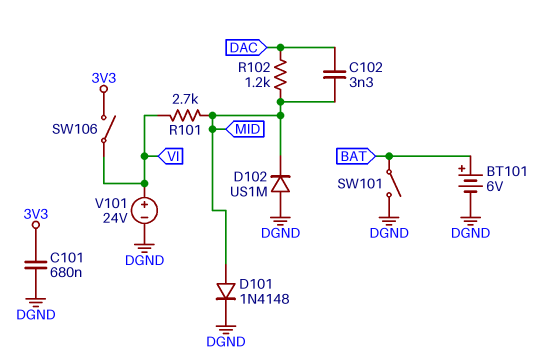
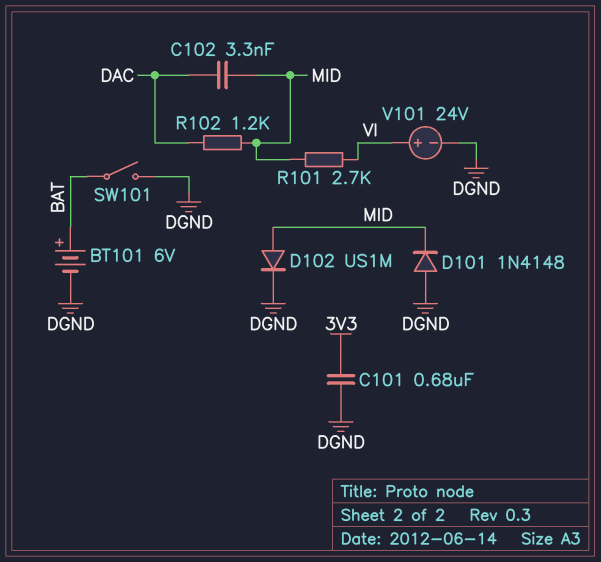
D101: diode 1N4148 (A MID, K DGND) -> diode 1N4148 (A DGND, K MID)
D102: diode US1M (A DGND, K MID) -> diode US1M (A MID, K DGND)
SW106: switch (3V3, VI) -> none

